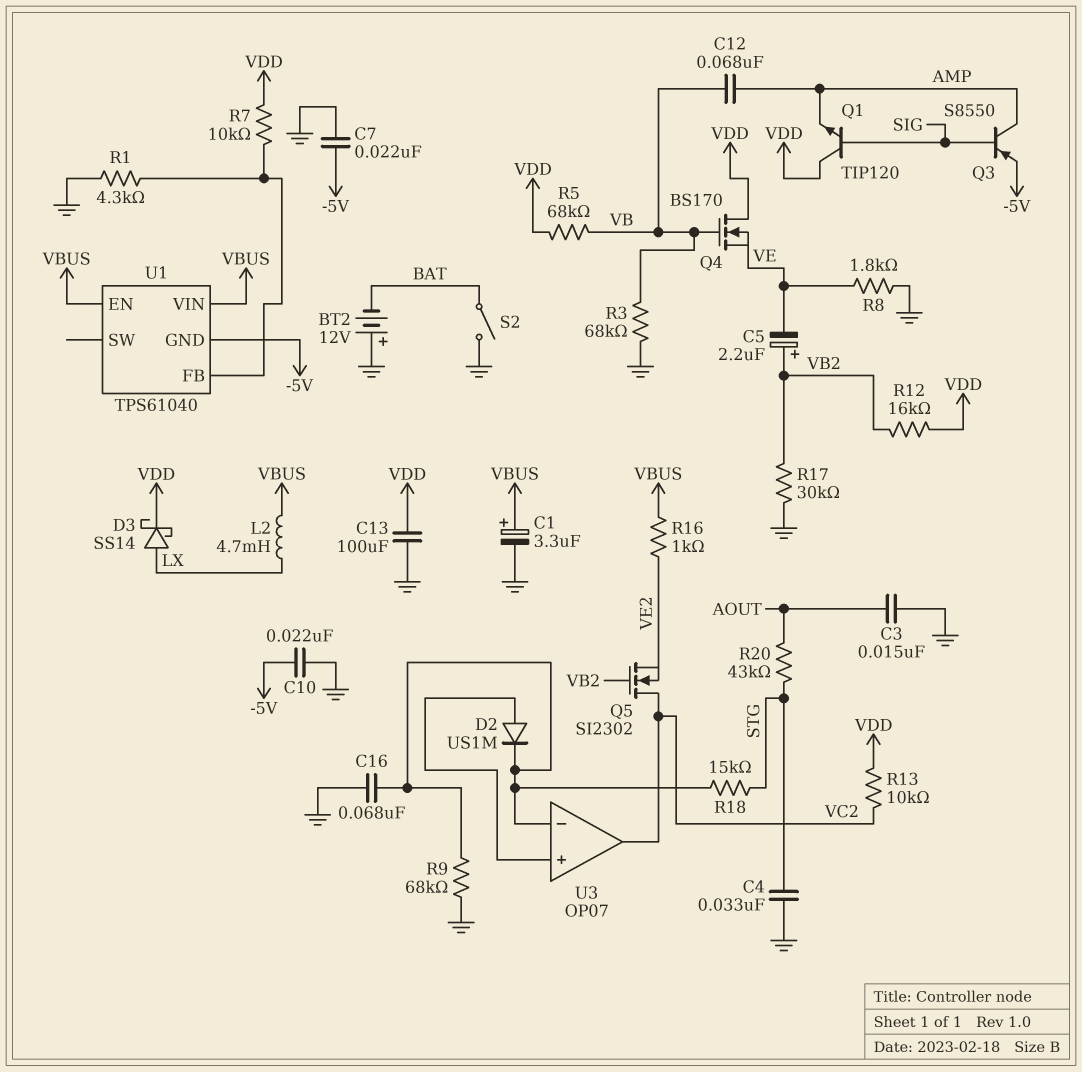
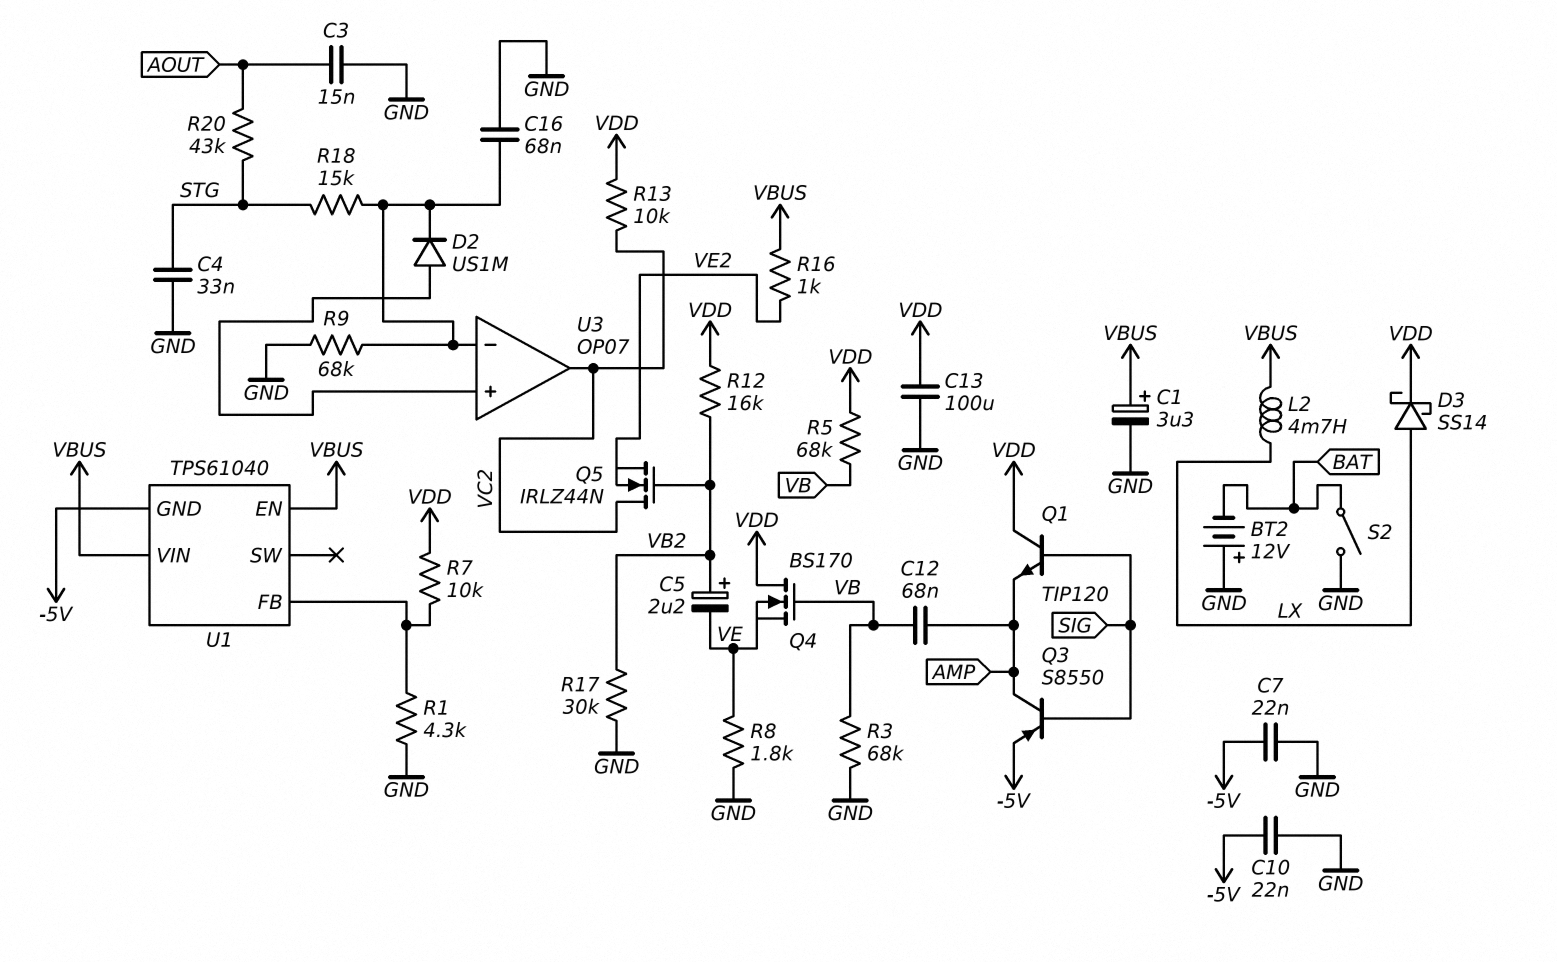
Q5: NMOS SI2302 (G VB2, D VC2, S VE2) -> NMOS IRLZ44N (G VB2, D VC2, S VE2)

